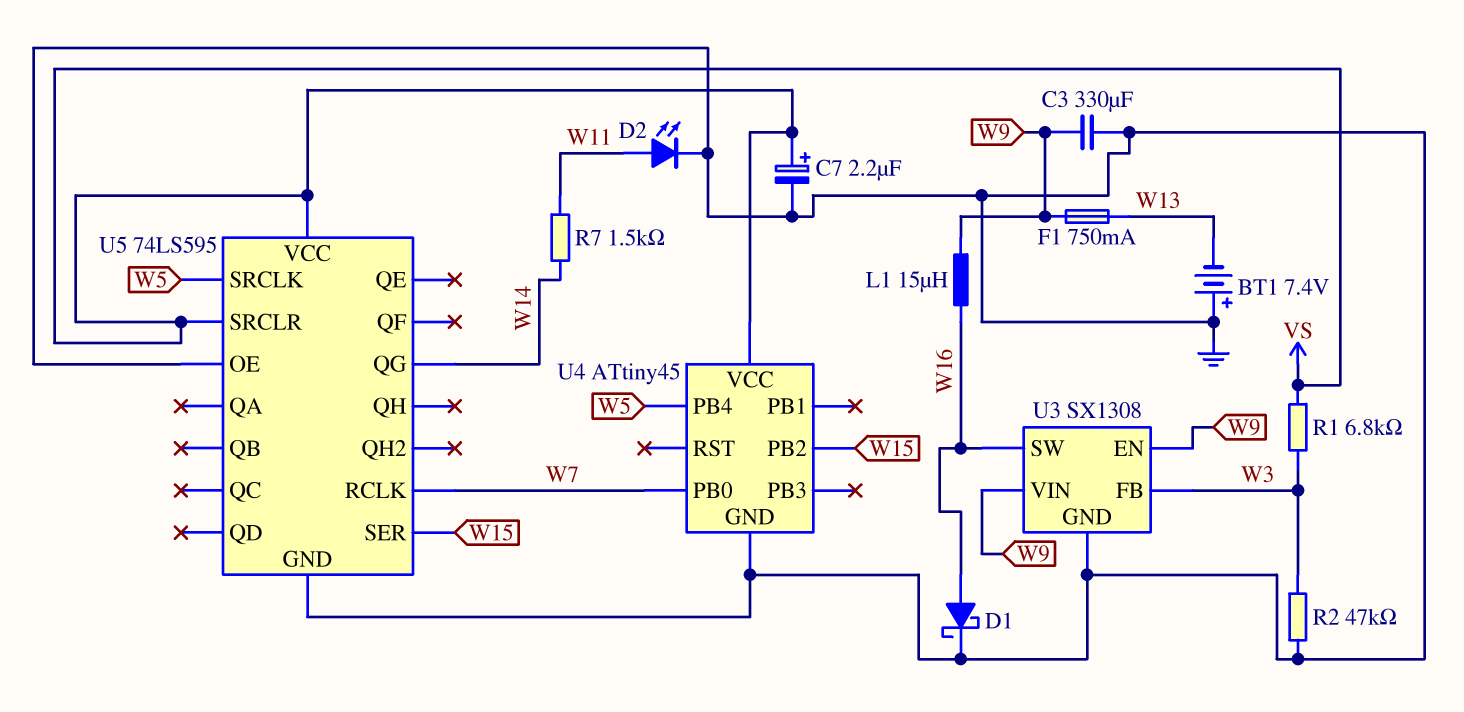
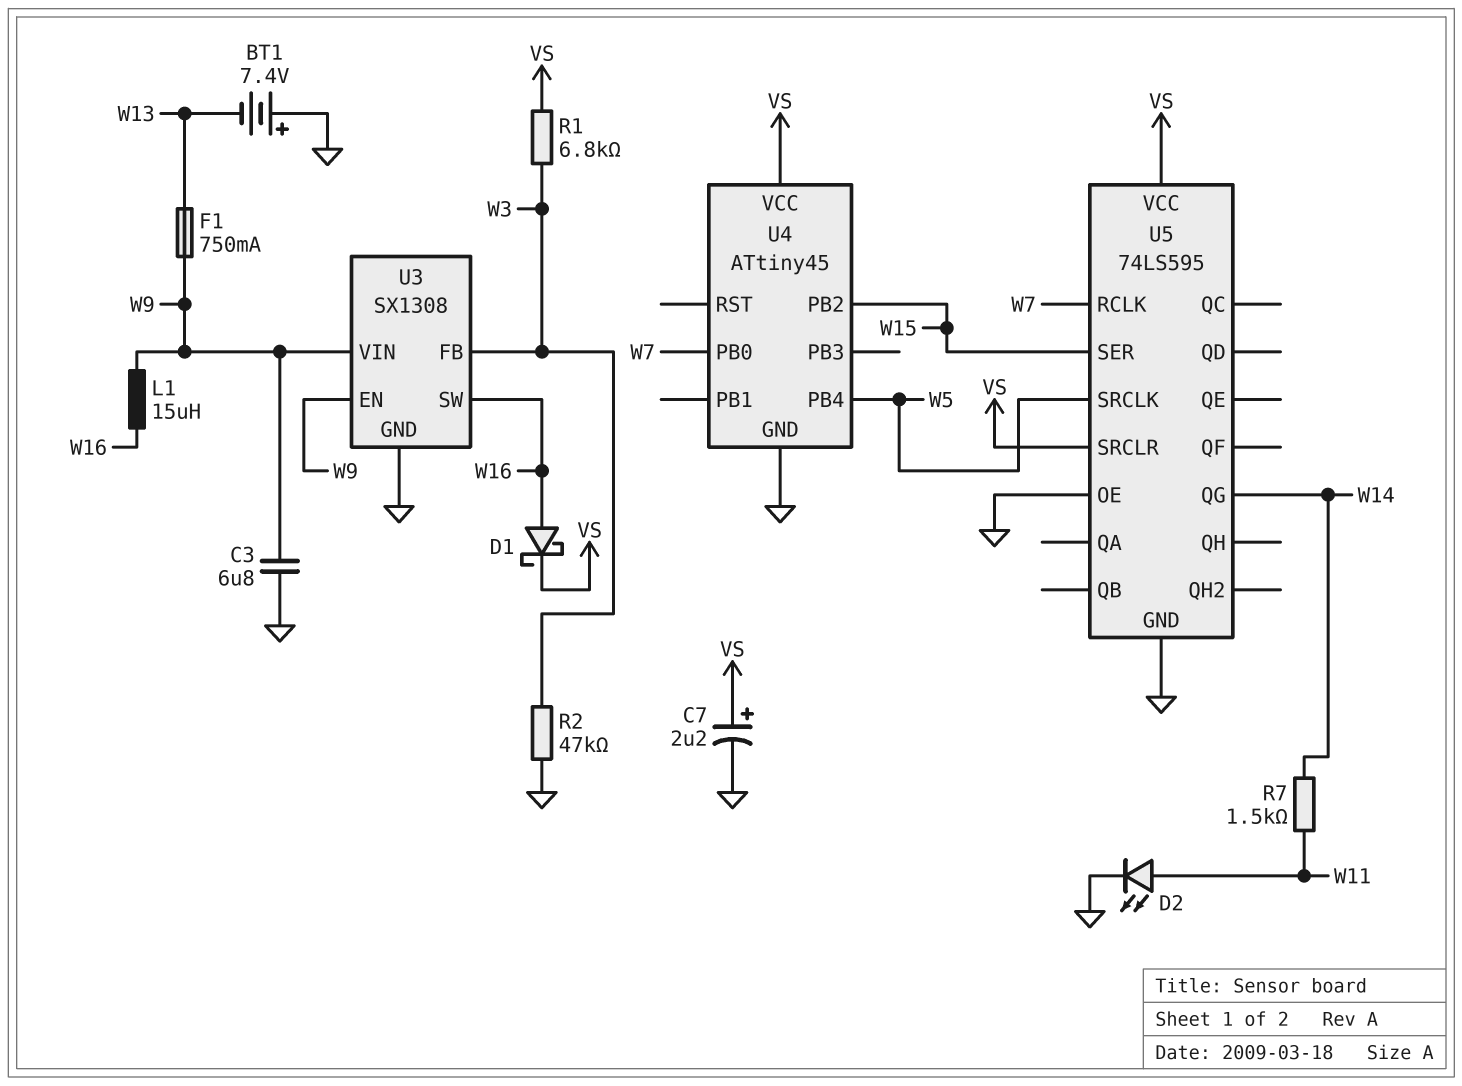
C3: 330uF (GND, W9) -> 6.8uF (GND, W9)
D1: schottky (A W16, K GND) -> schottky (A W16, K VS)

